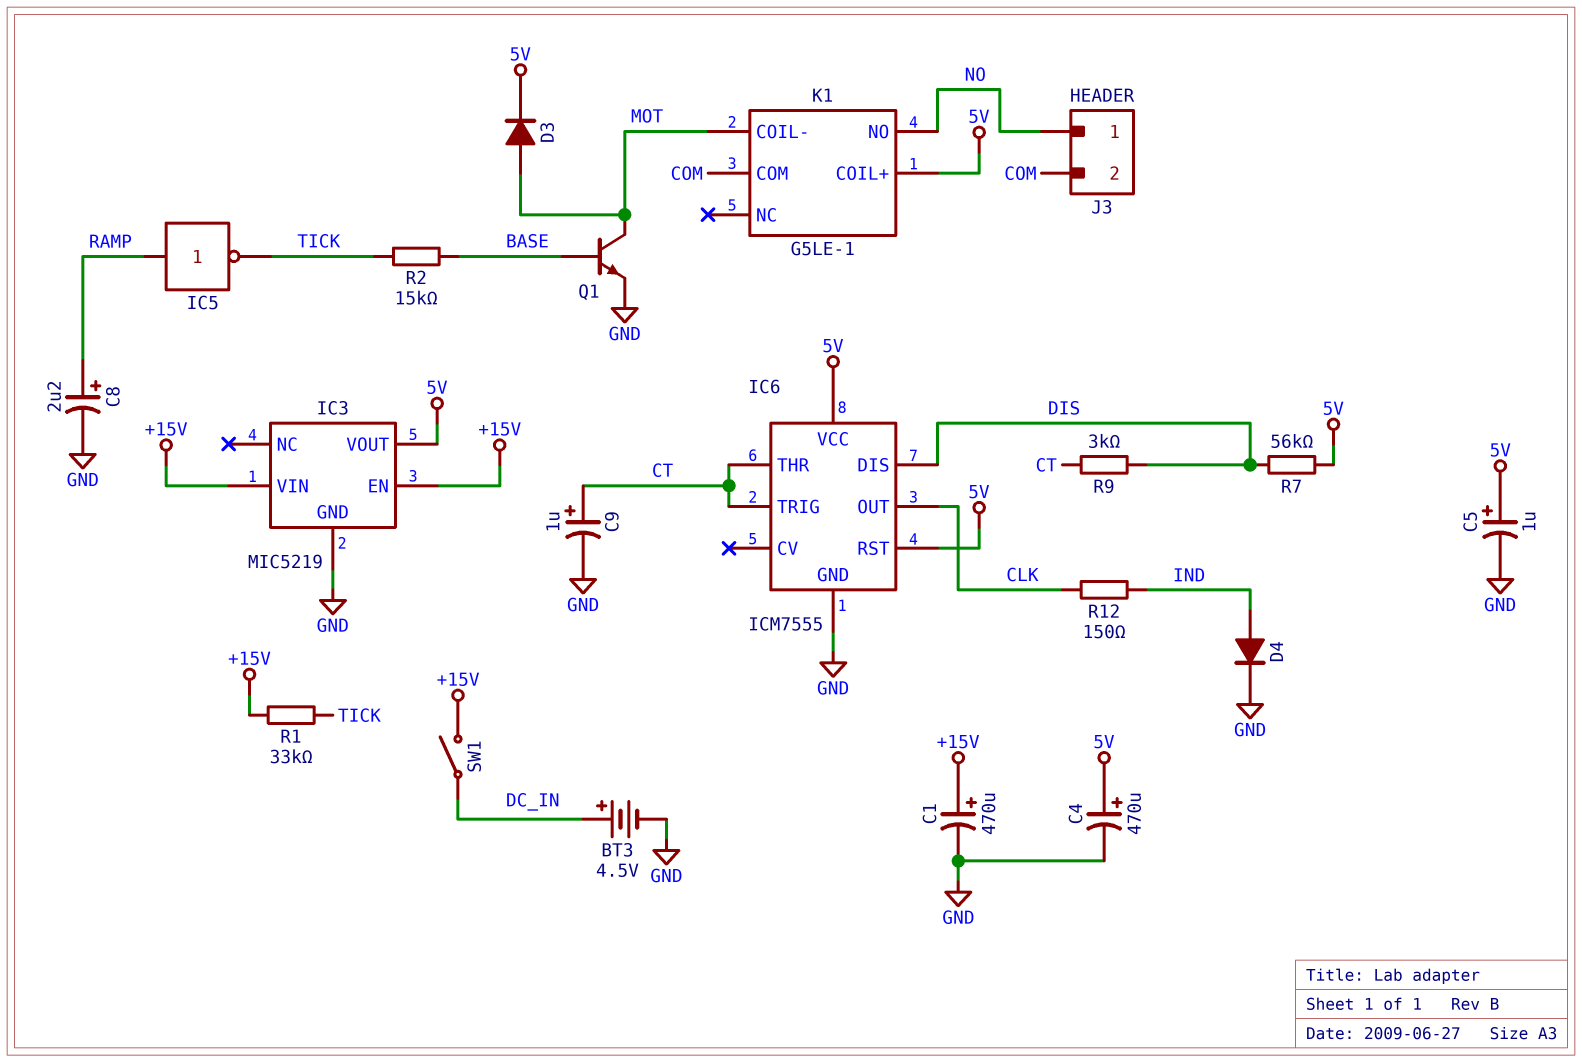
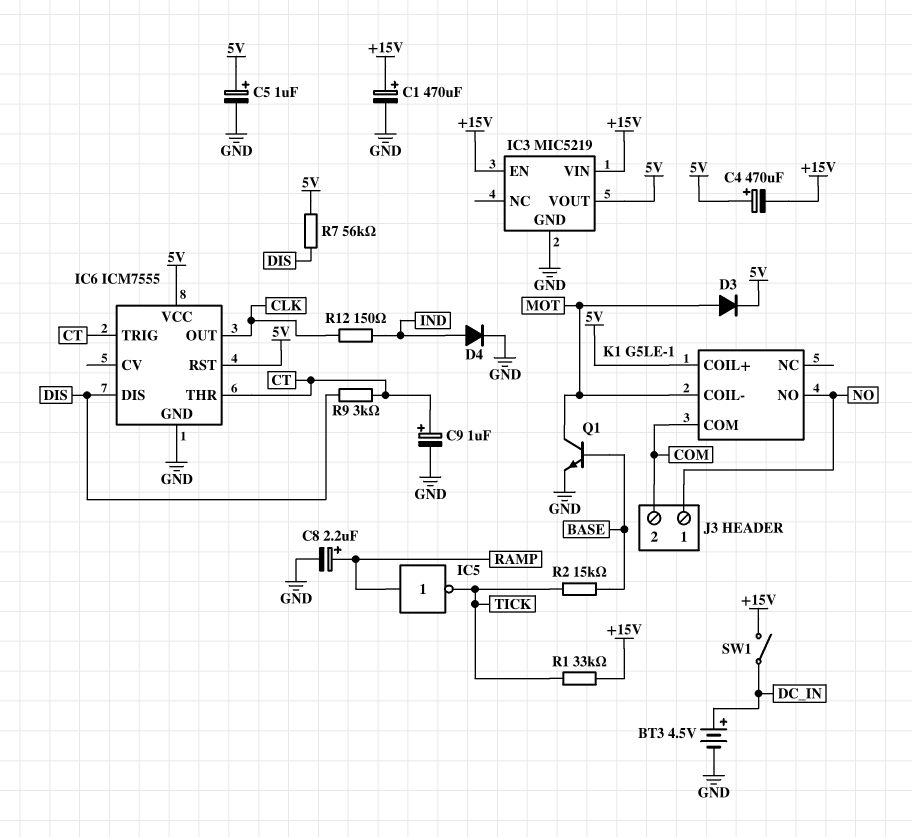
C4: 470uF (plus 5V, minus GND) -> 470uF (plus 5V, minus +15V)

